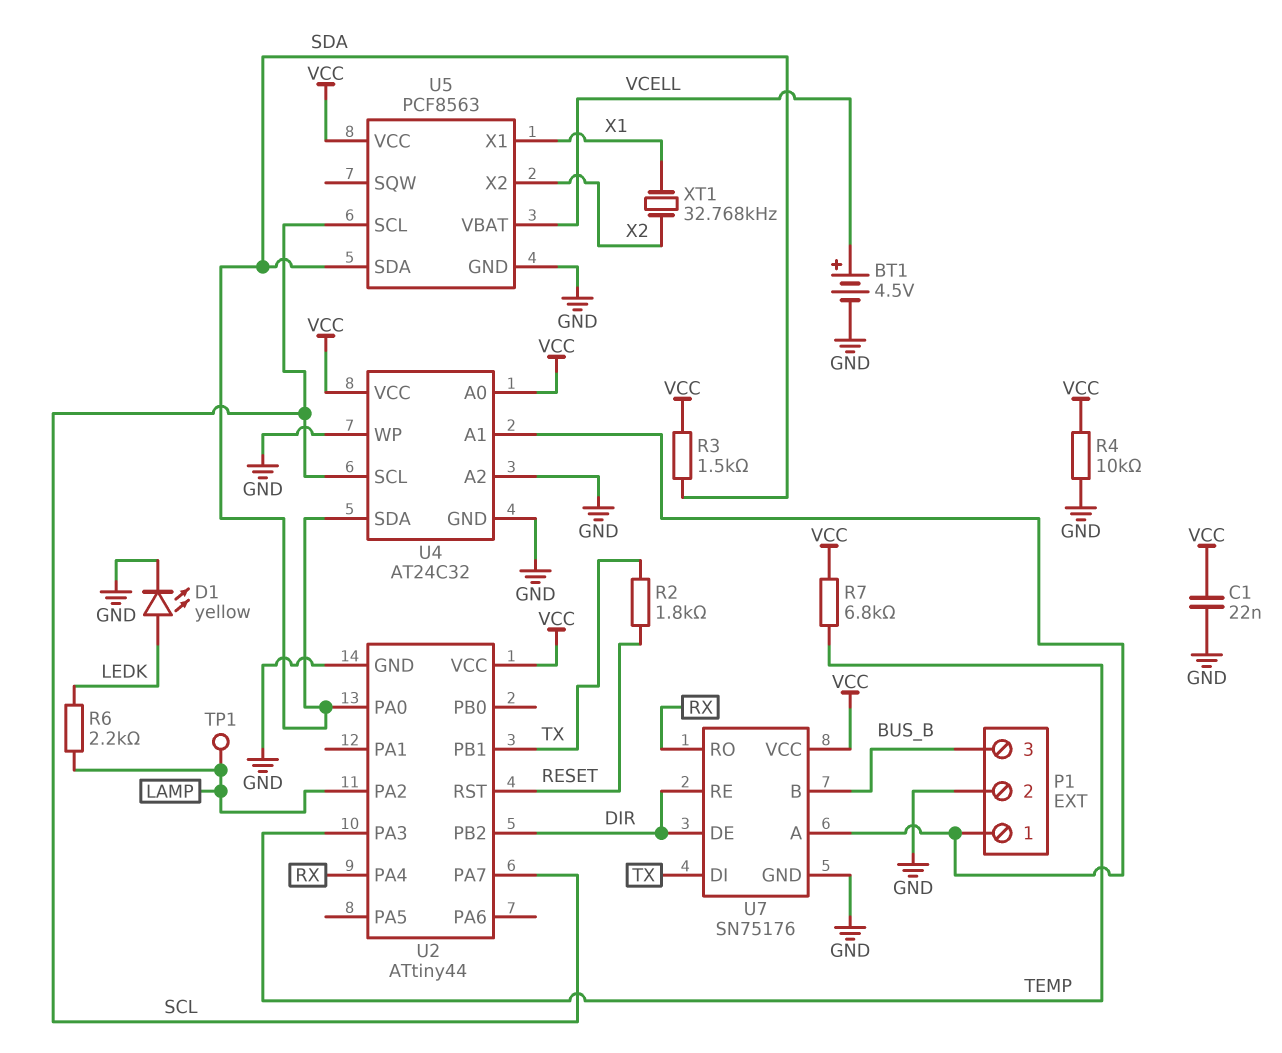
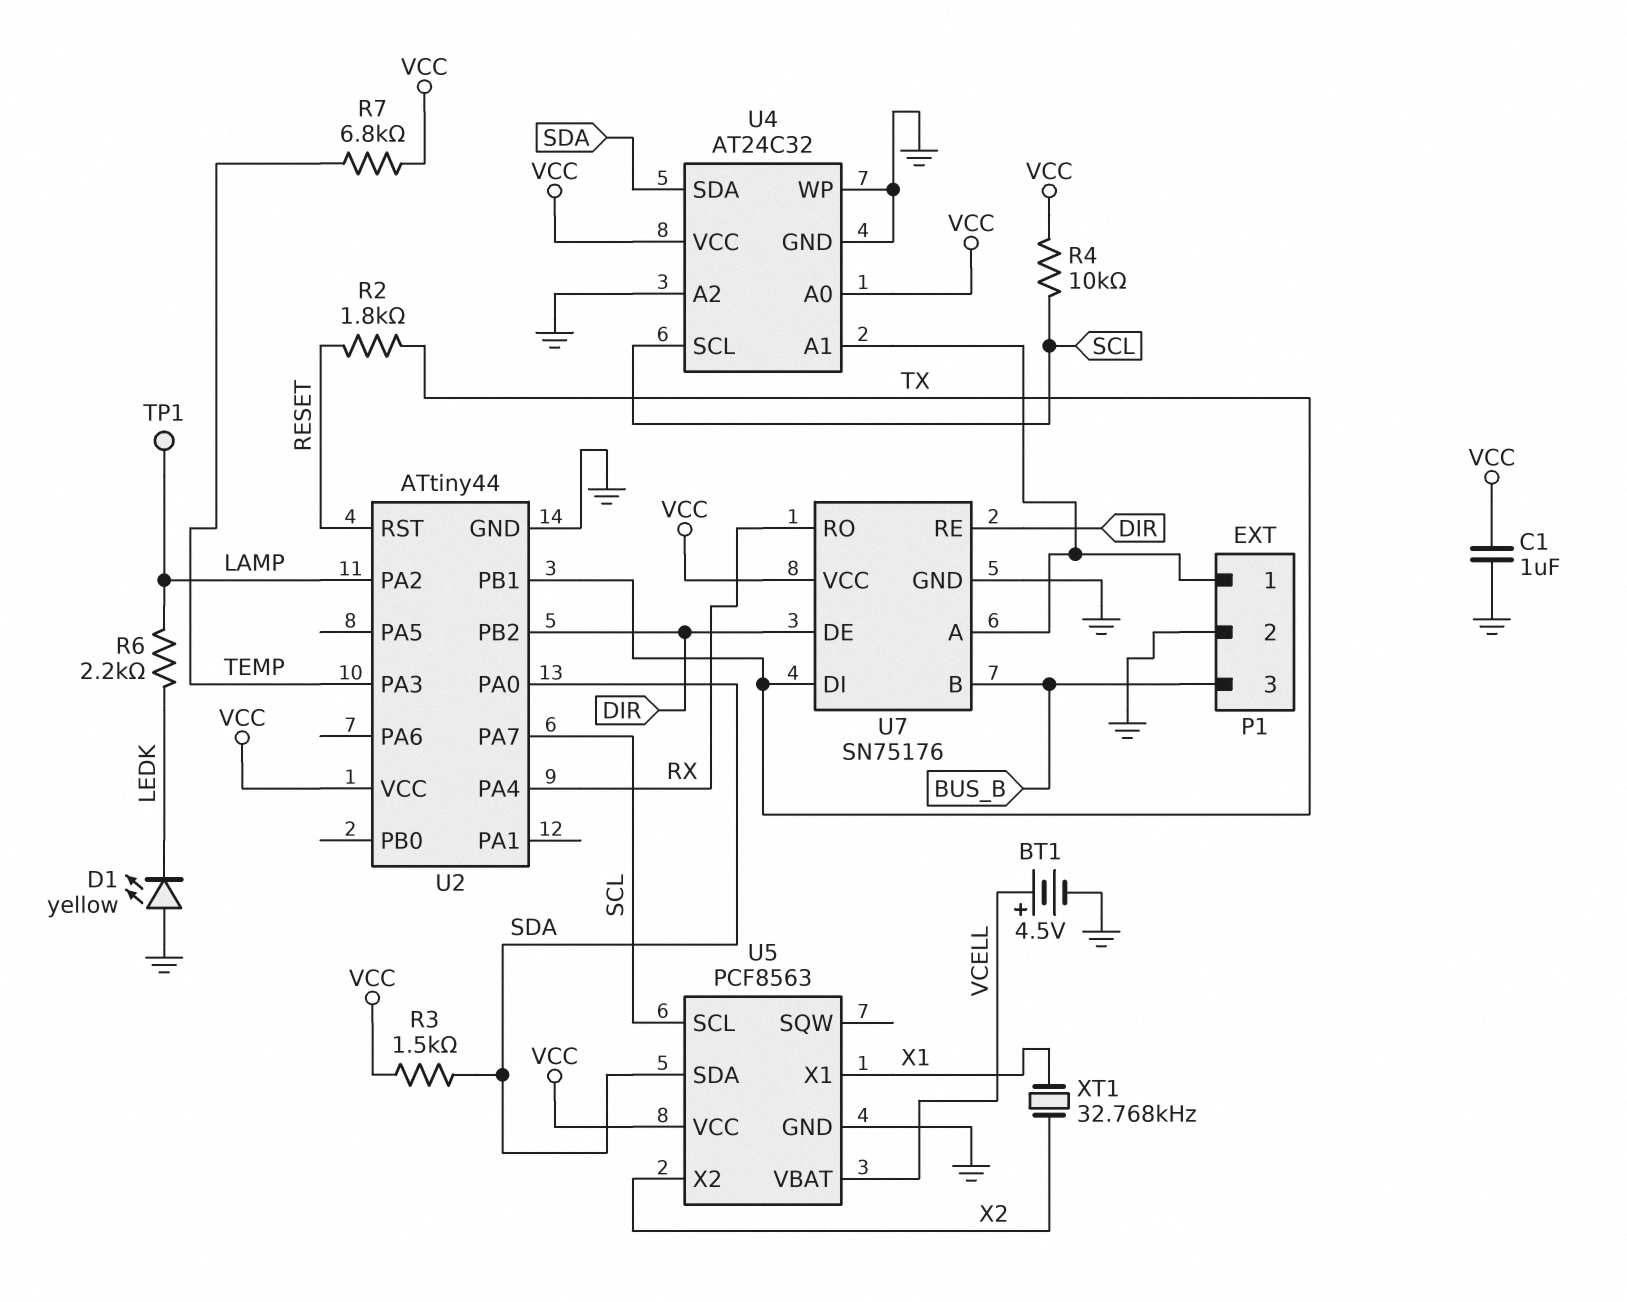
C1: 22nF (GND, VCC) -> 1uF (GND, VCC)
D1: LED yellow (A LEDK, K GND) -> LED yellow (A GND, K LEDK)
R4: 10k (GND, VCC) -> 10k (SCL, VCC)

